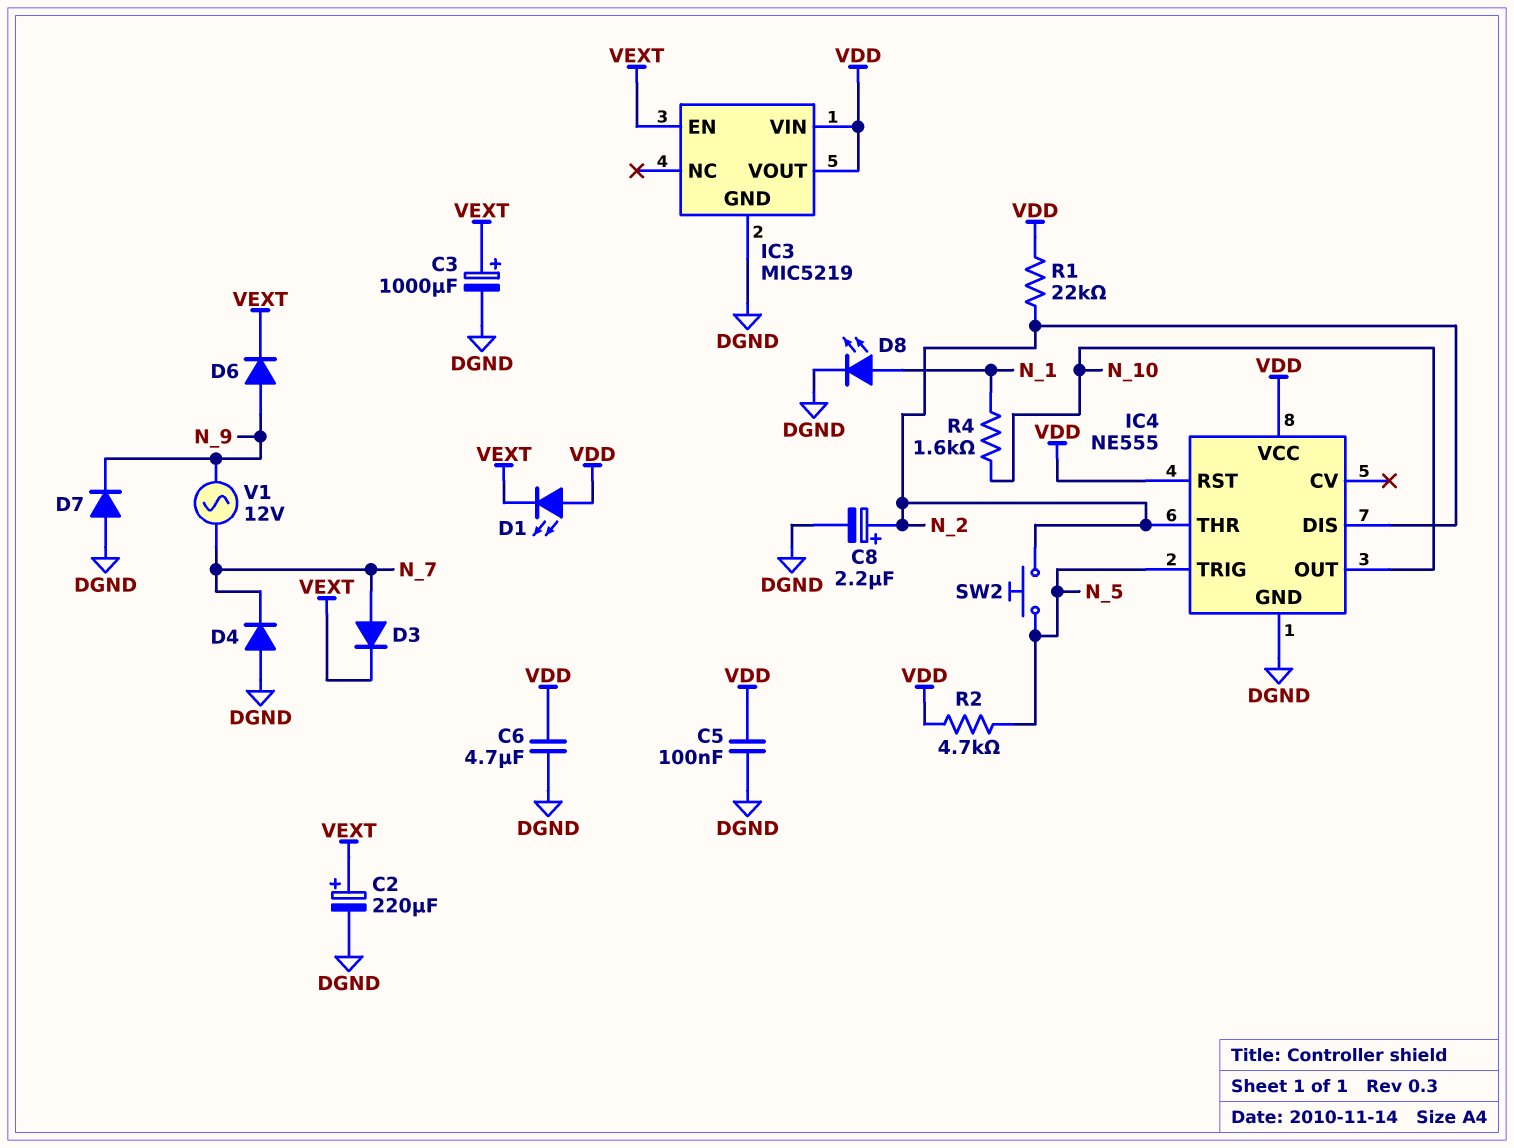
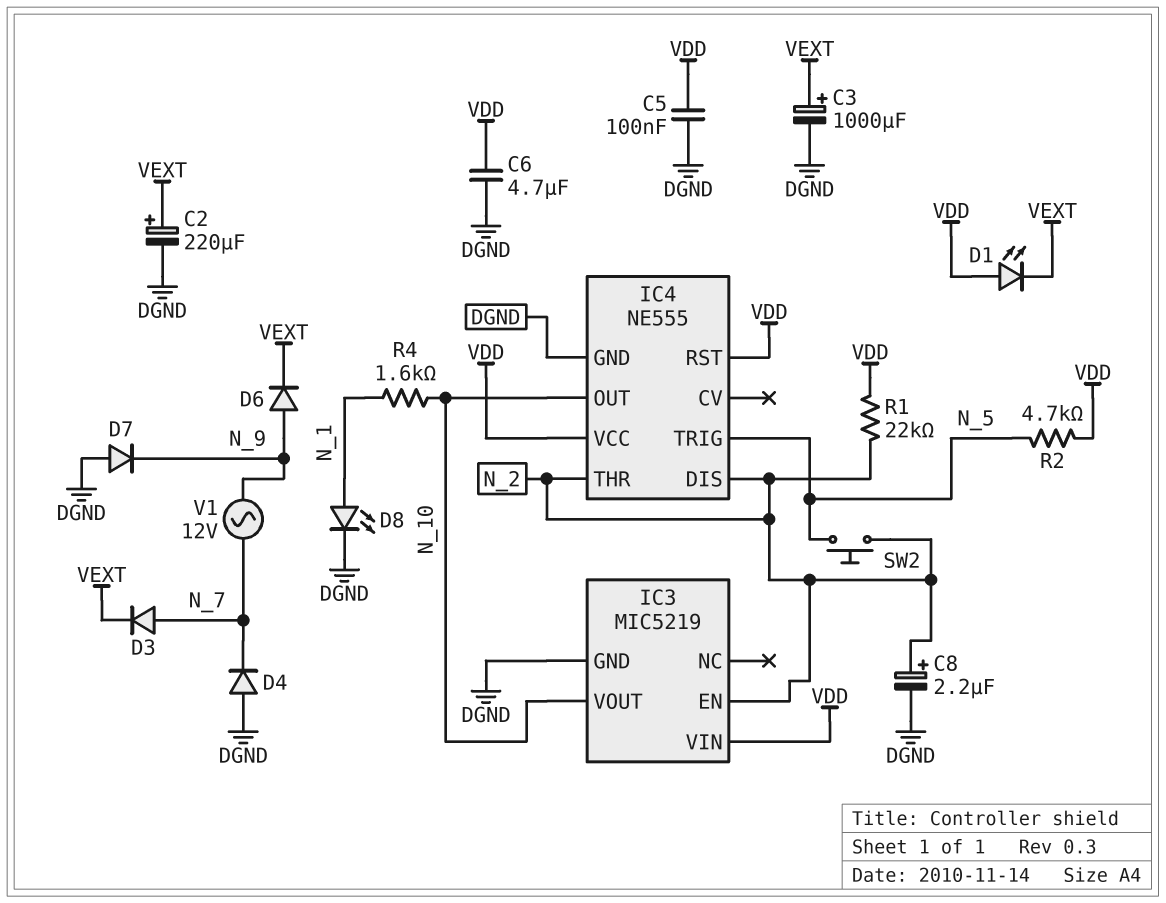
IC3 pin EN: VEXT -> N_2
IC3 pin VOUT: VDD -> N_10

